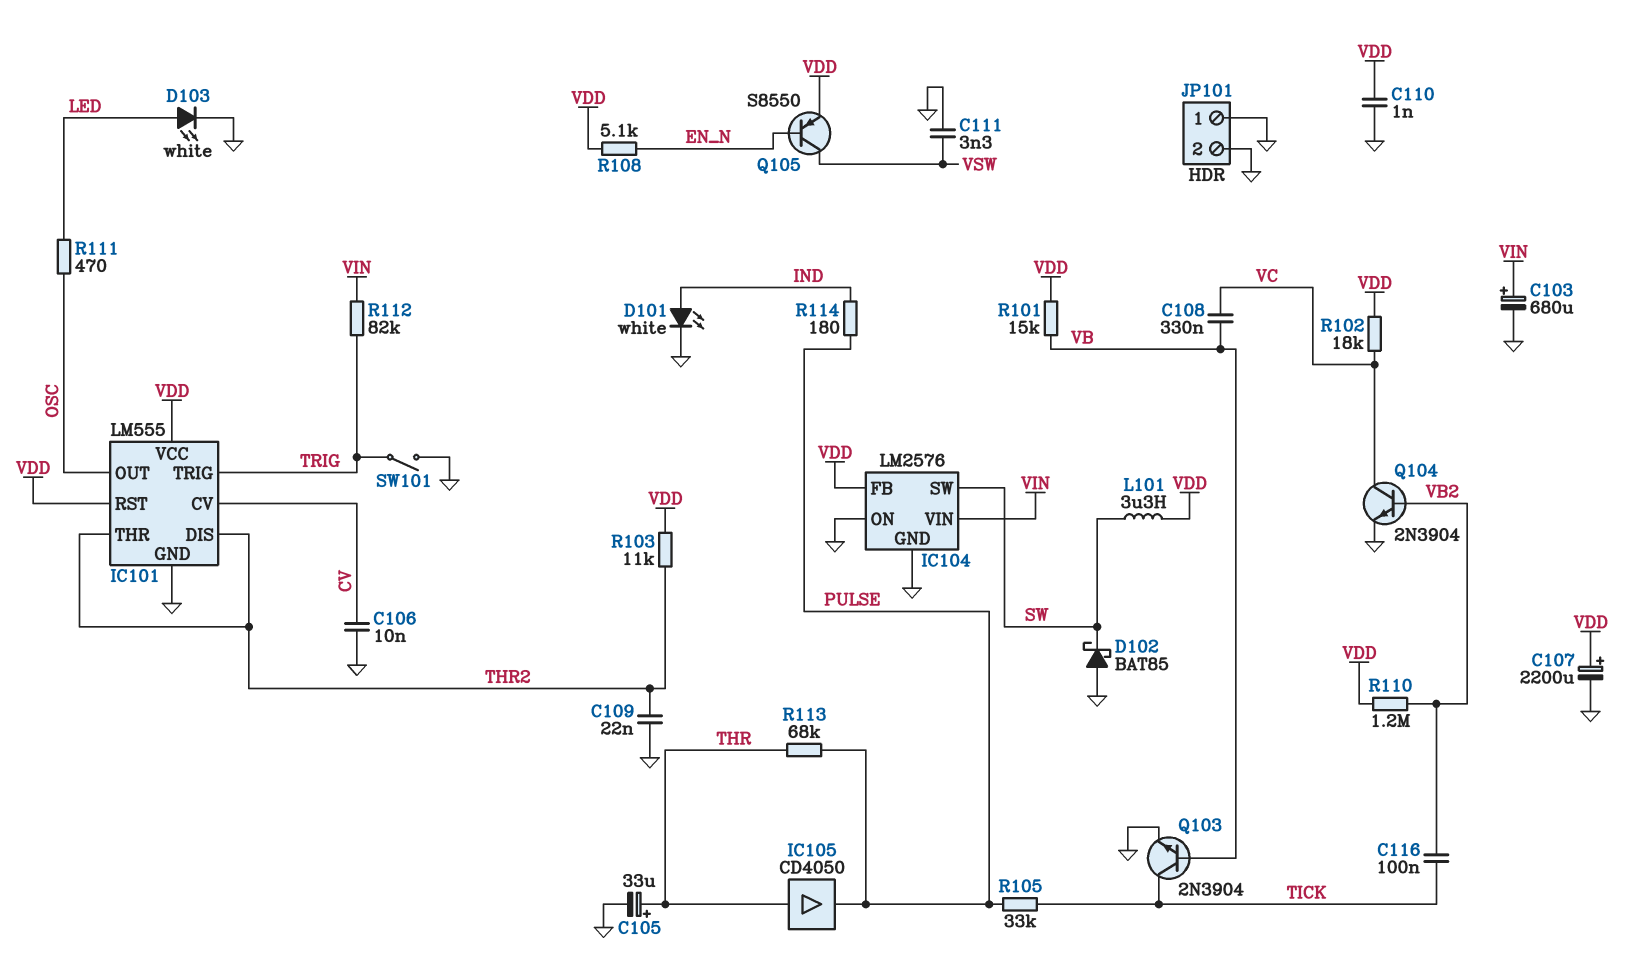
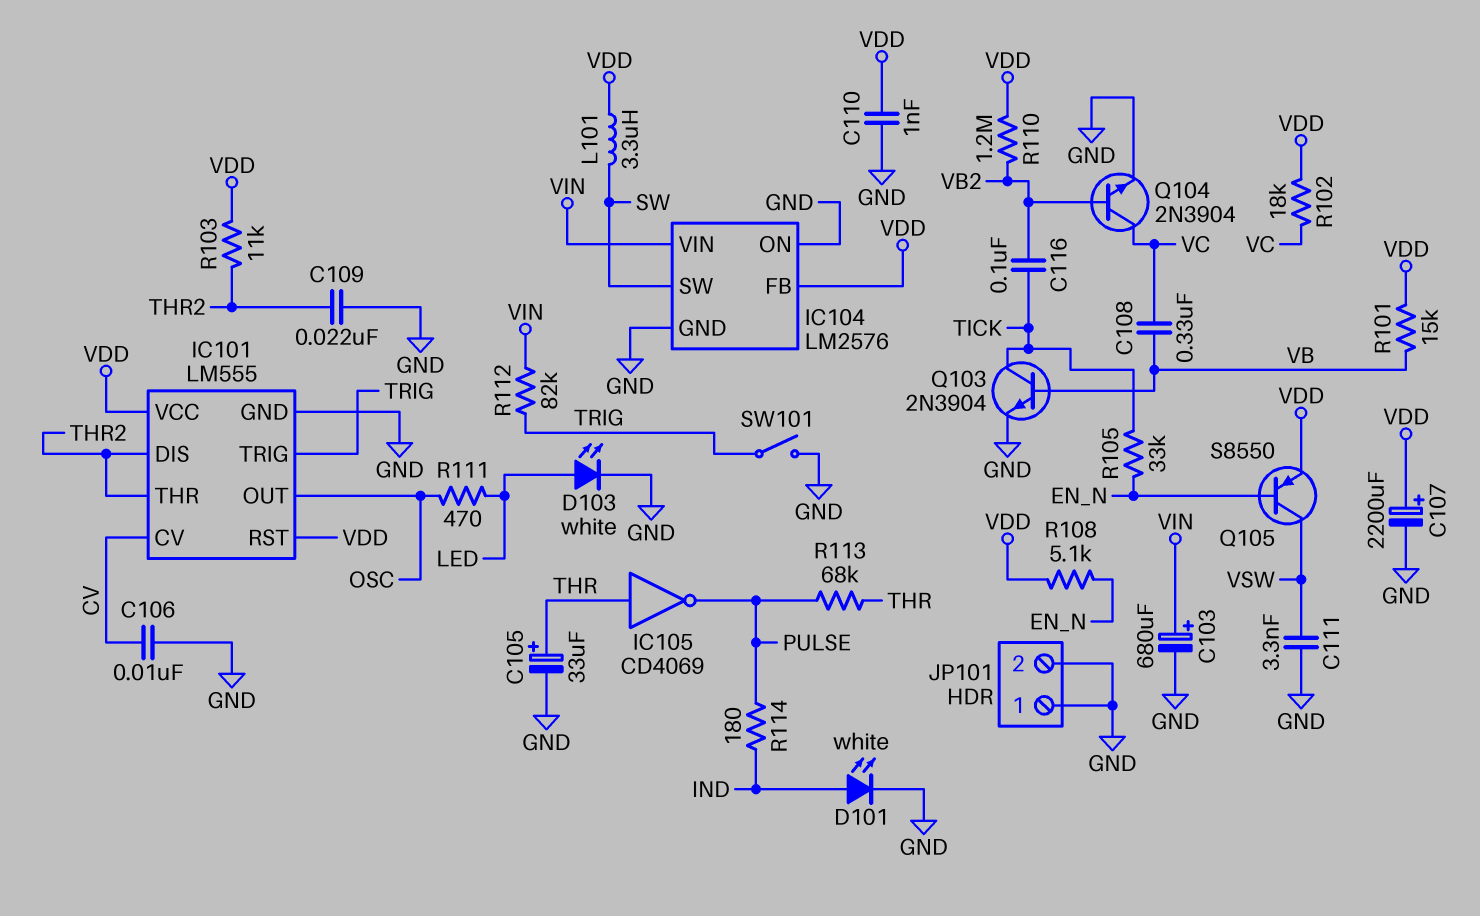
D102: schottky BAT85 (A GND, K SW) -> none
IC105: buffer CD4050 (in THR, out PULSE) -> NOT CD4069 (in THR, out PULSE)
R105: 33k (PULSE, TICK) -> 33k (EN_N, TICK)

